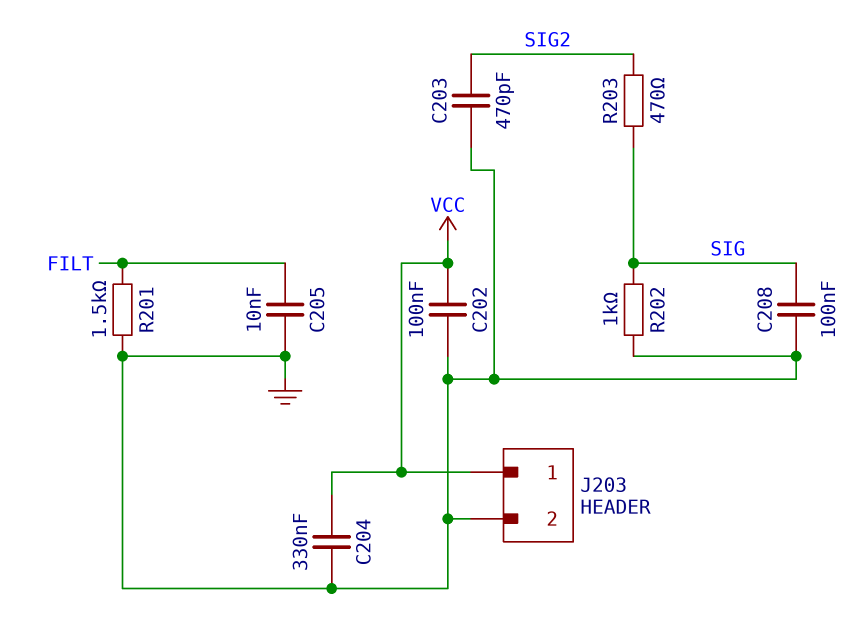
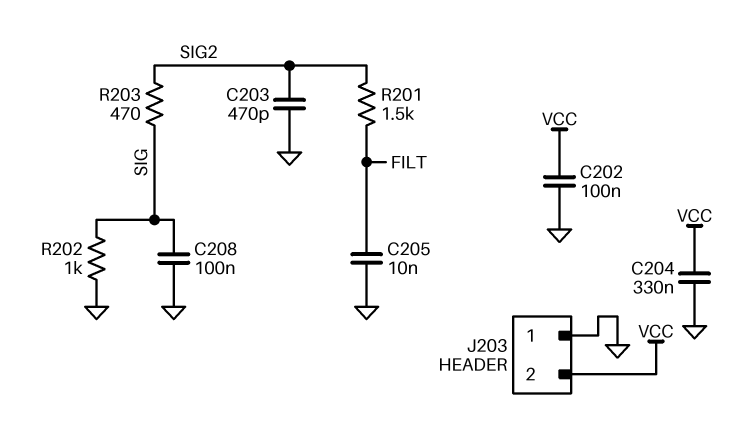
J203 pin 1: VCC -> GND
J203 pin 2: GND -> VCC
R201: 1.5k (FILT, GND) -> 1.5k (FILT, SIG2)

